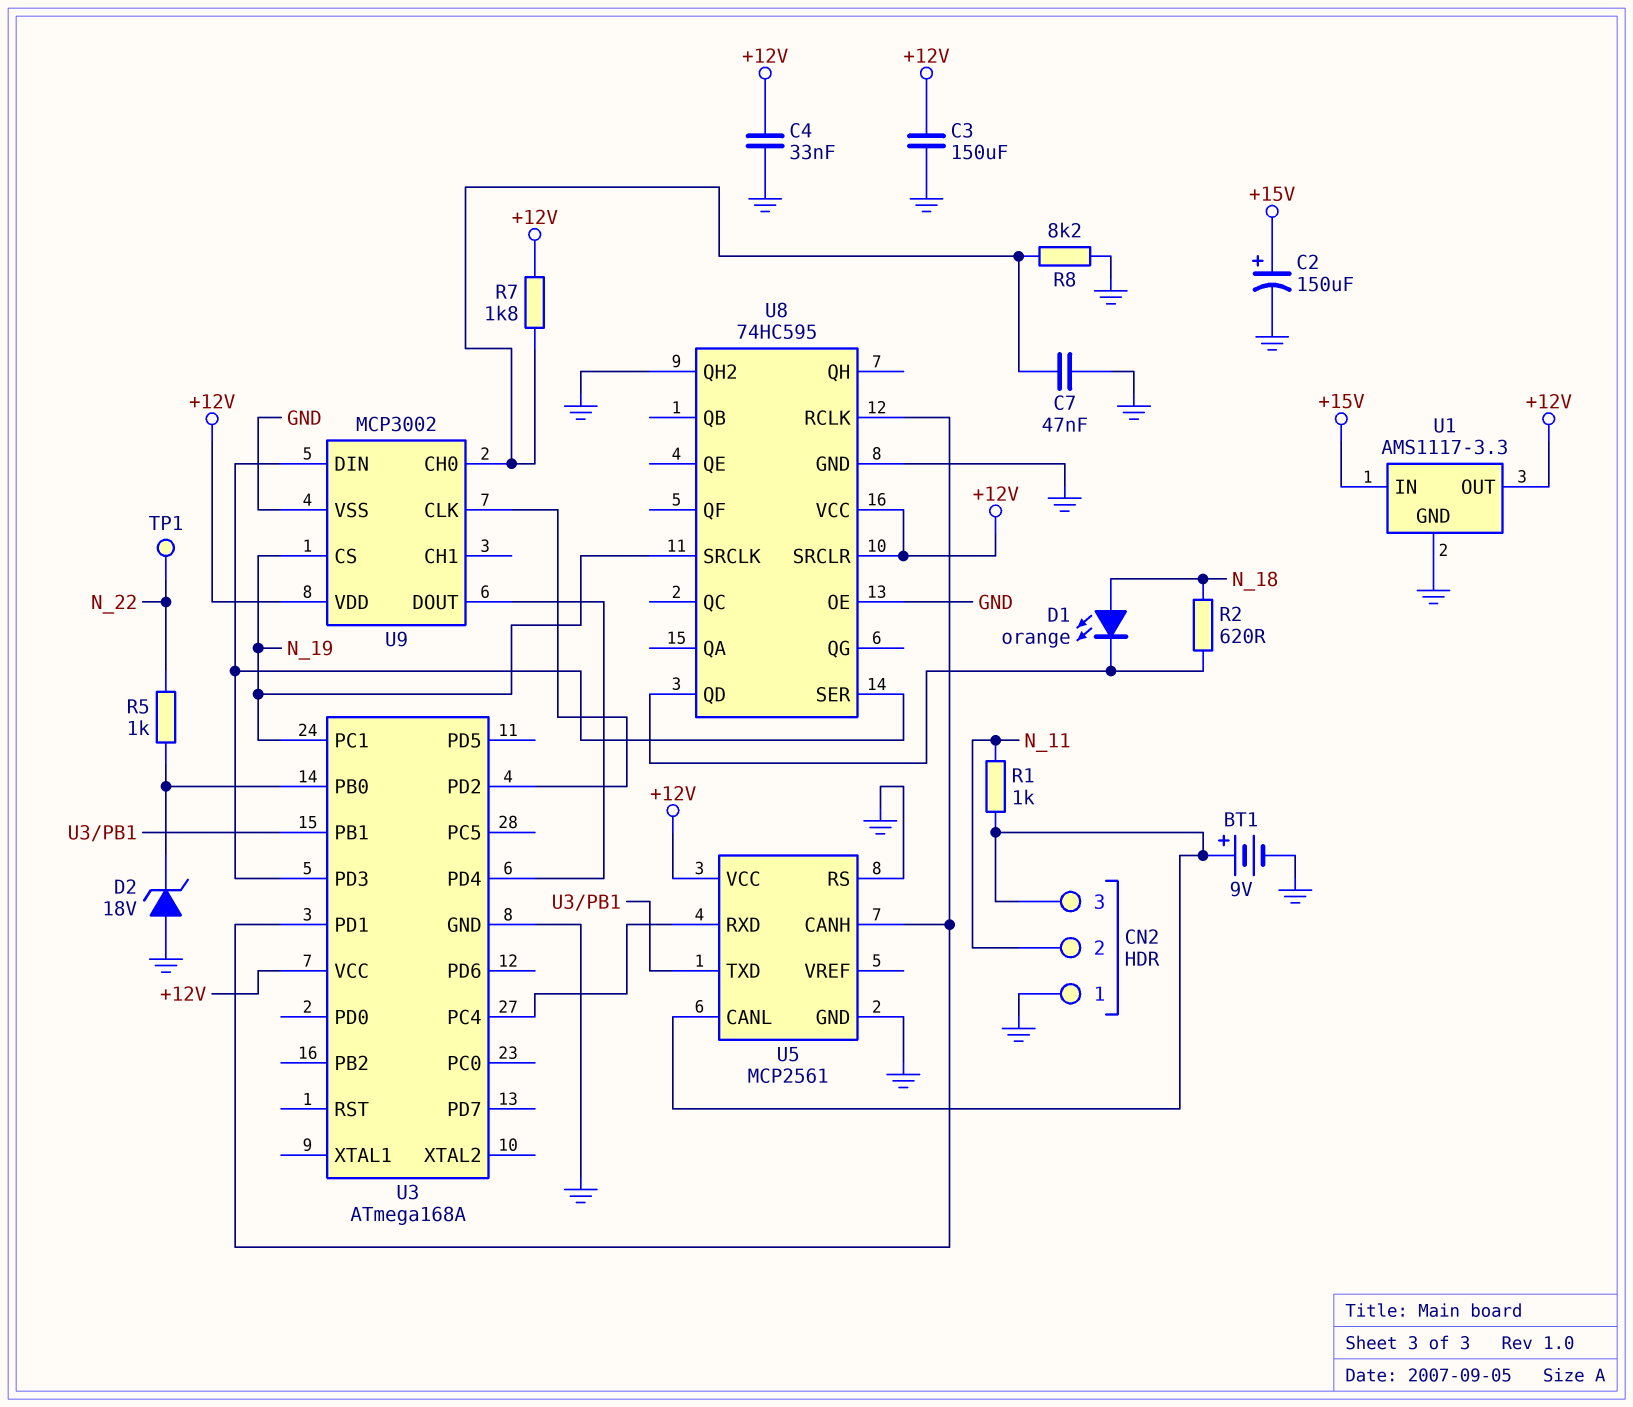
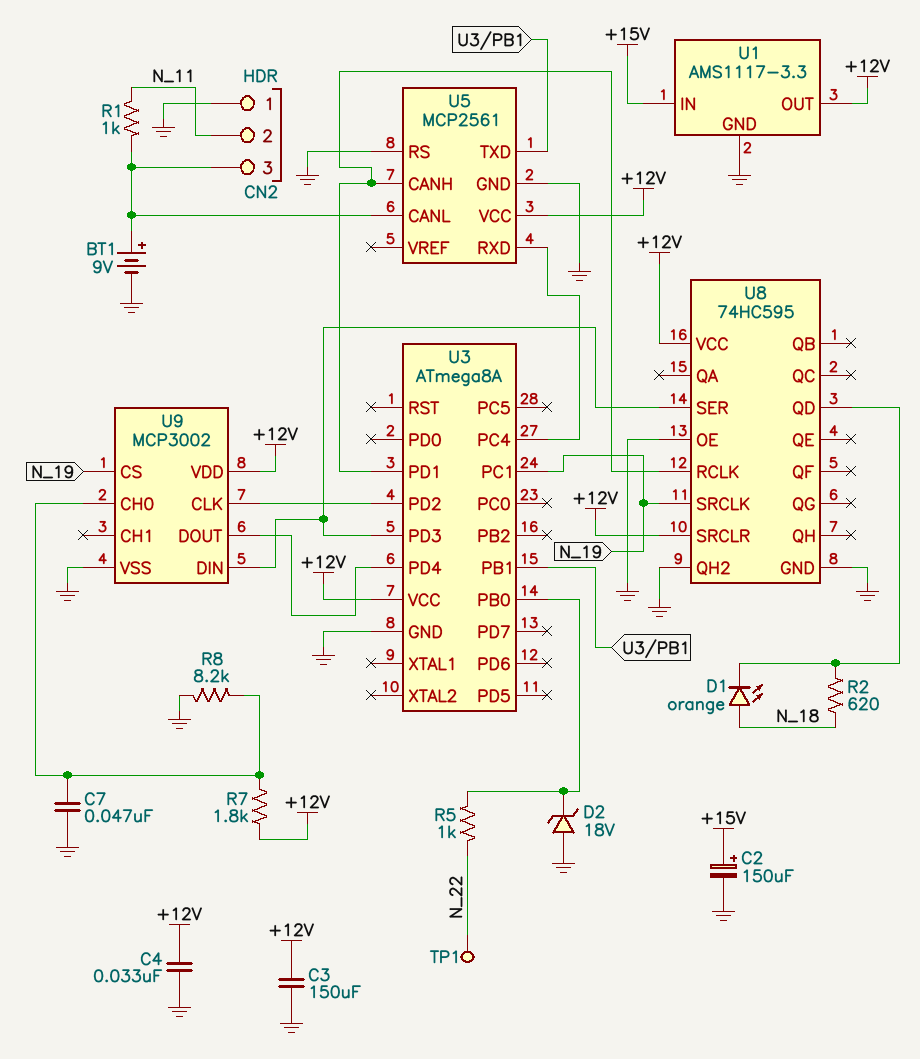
U3: ATmega168A -> ATmega8A

